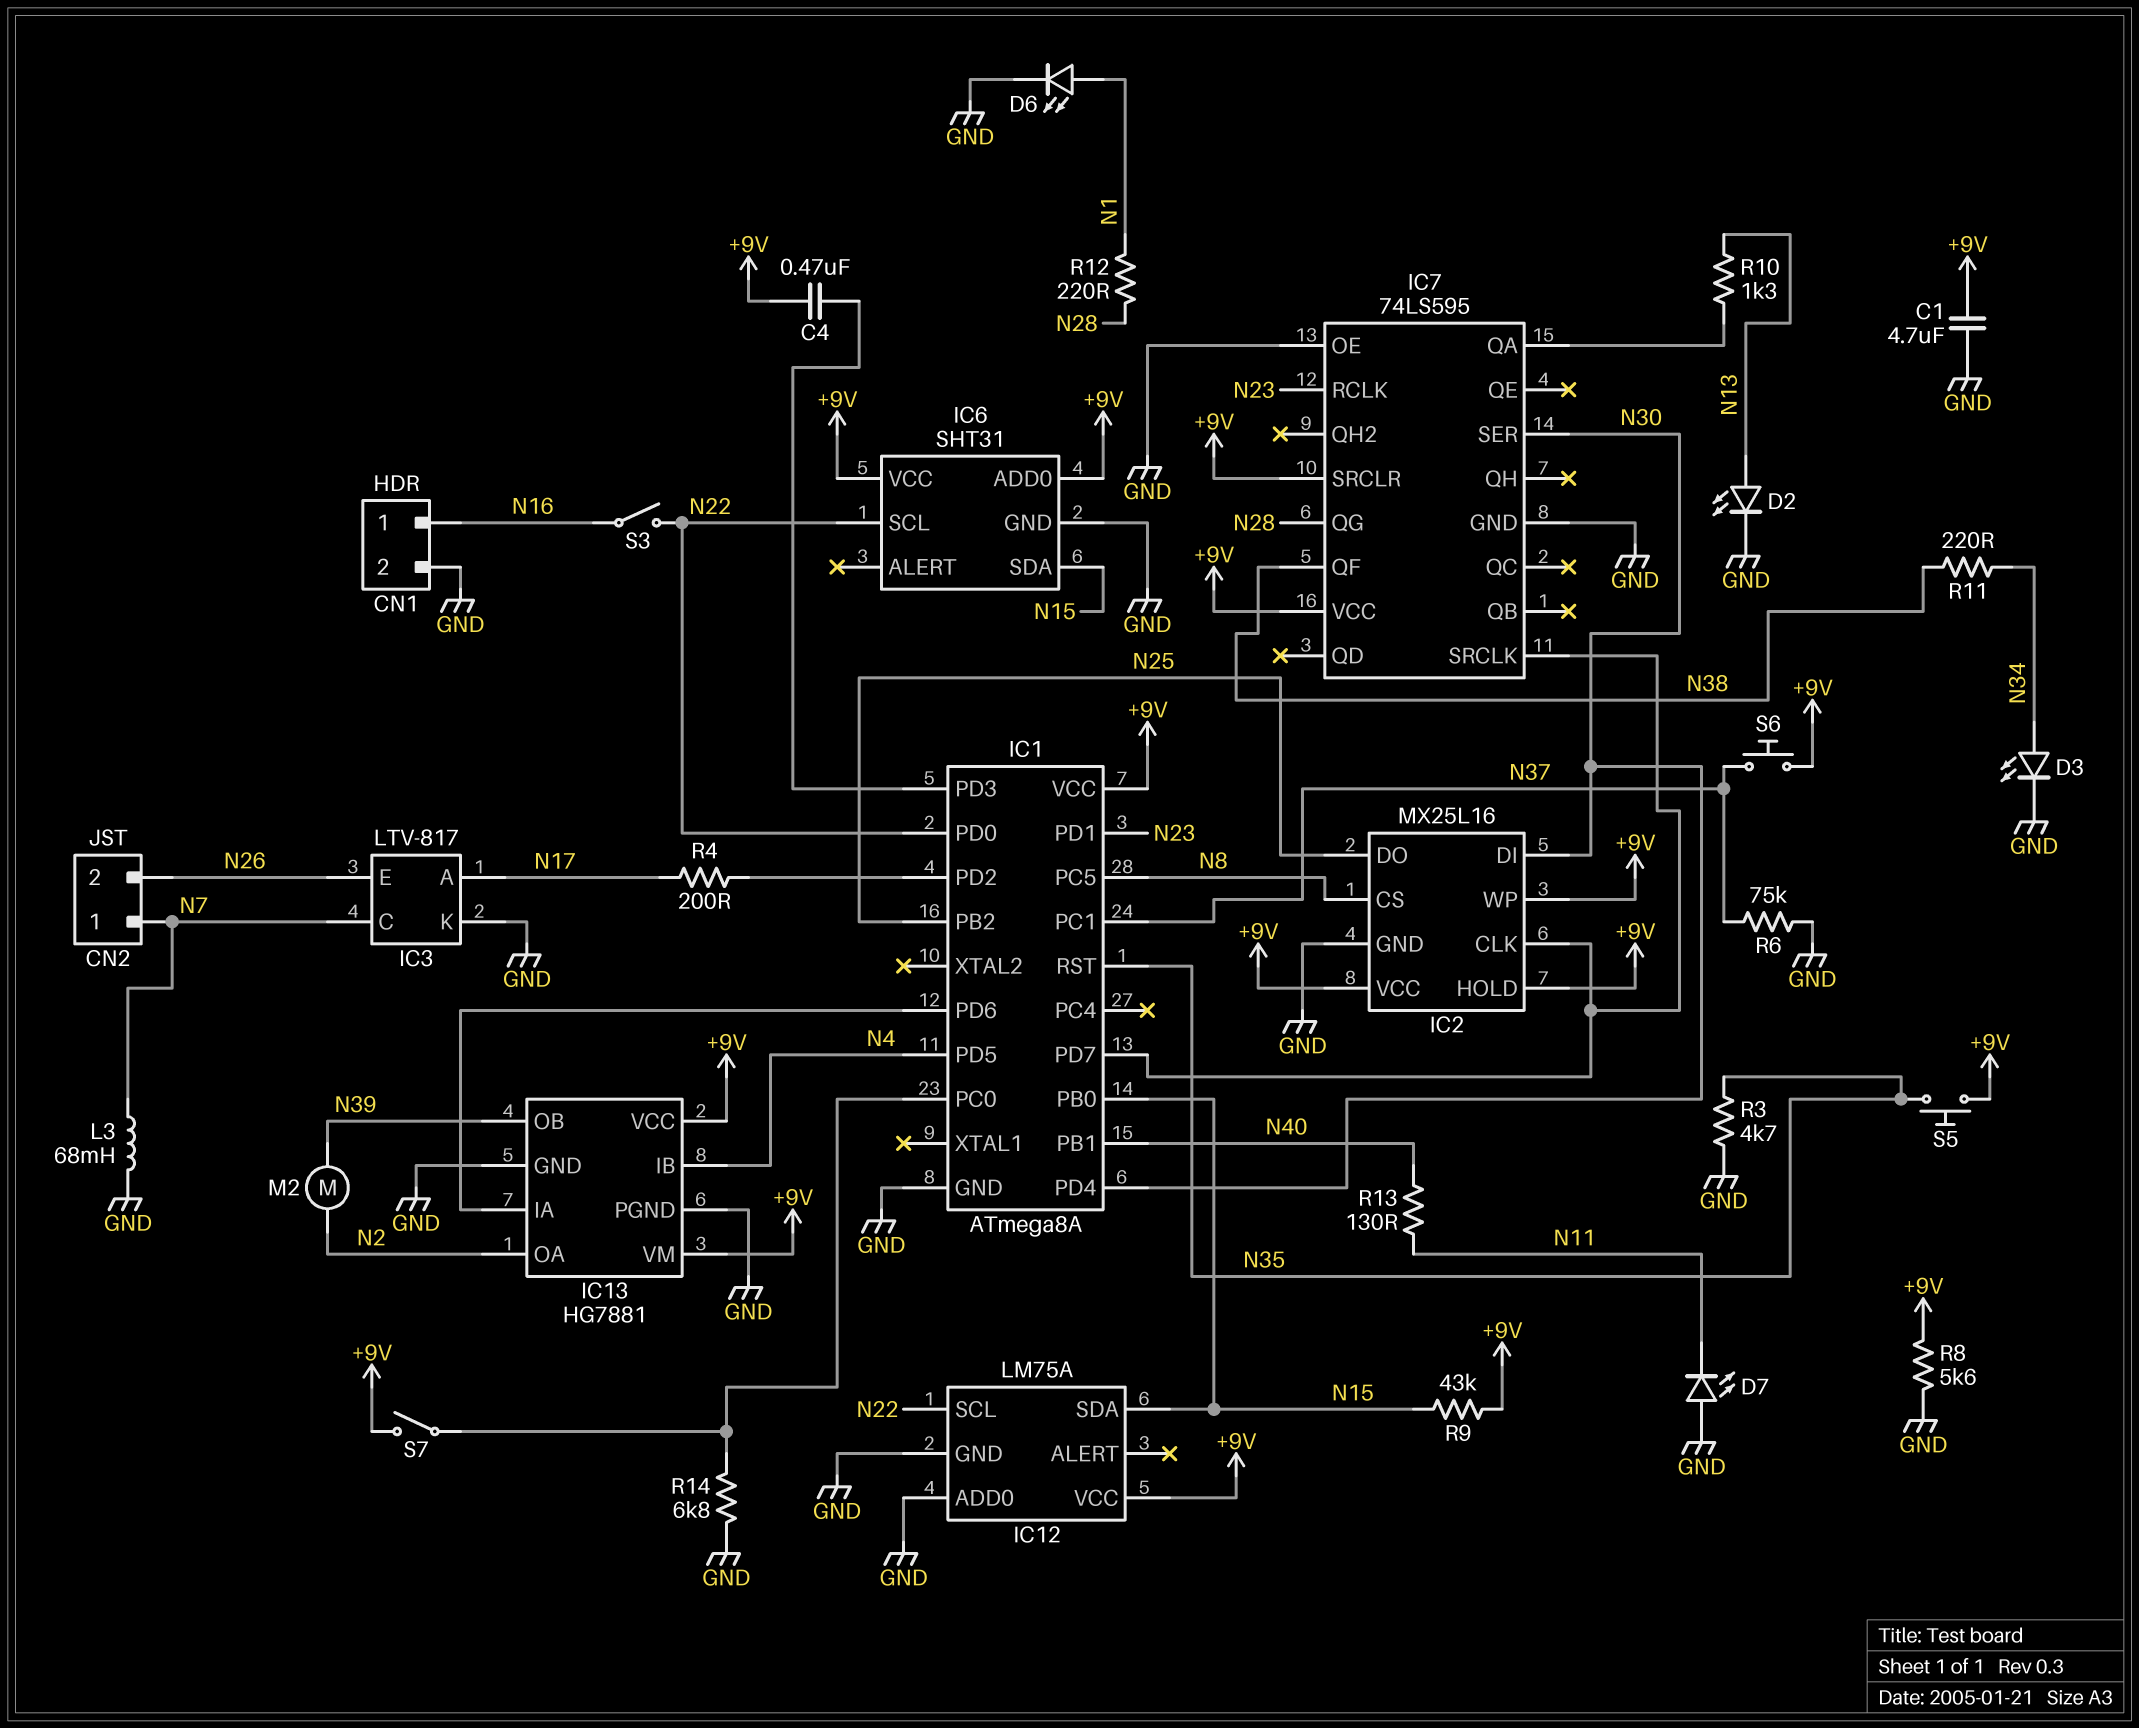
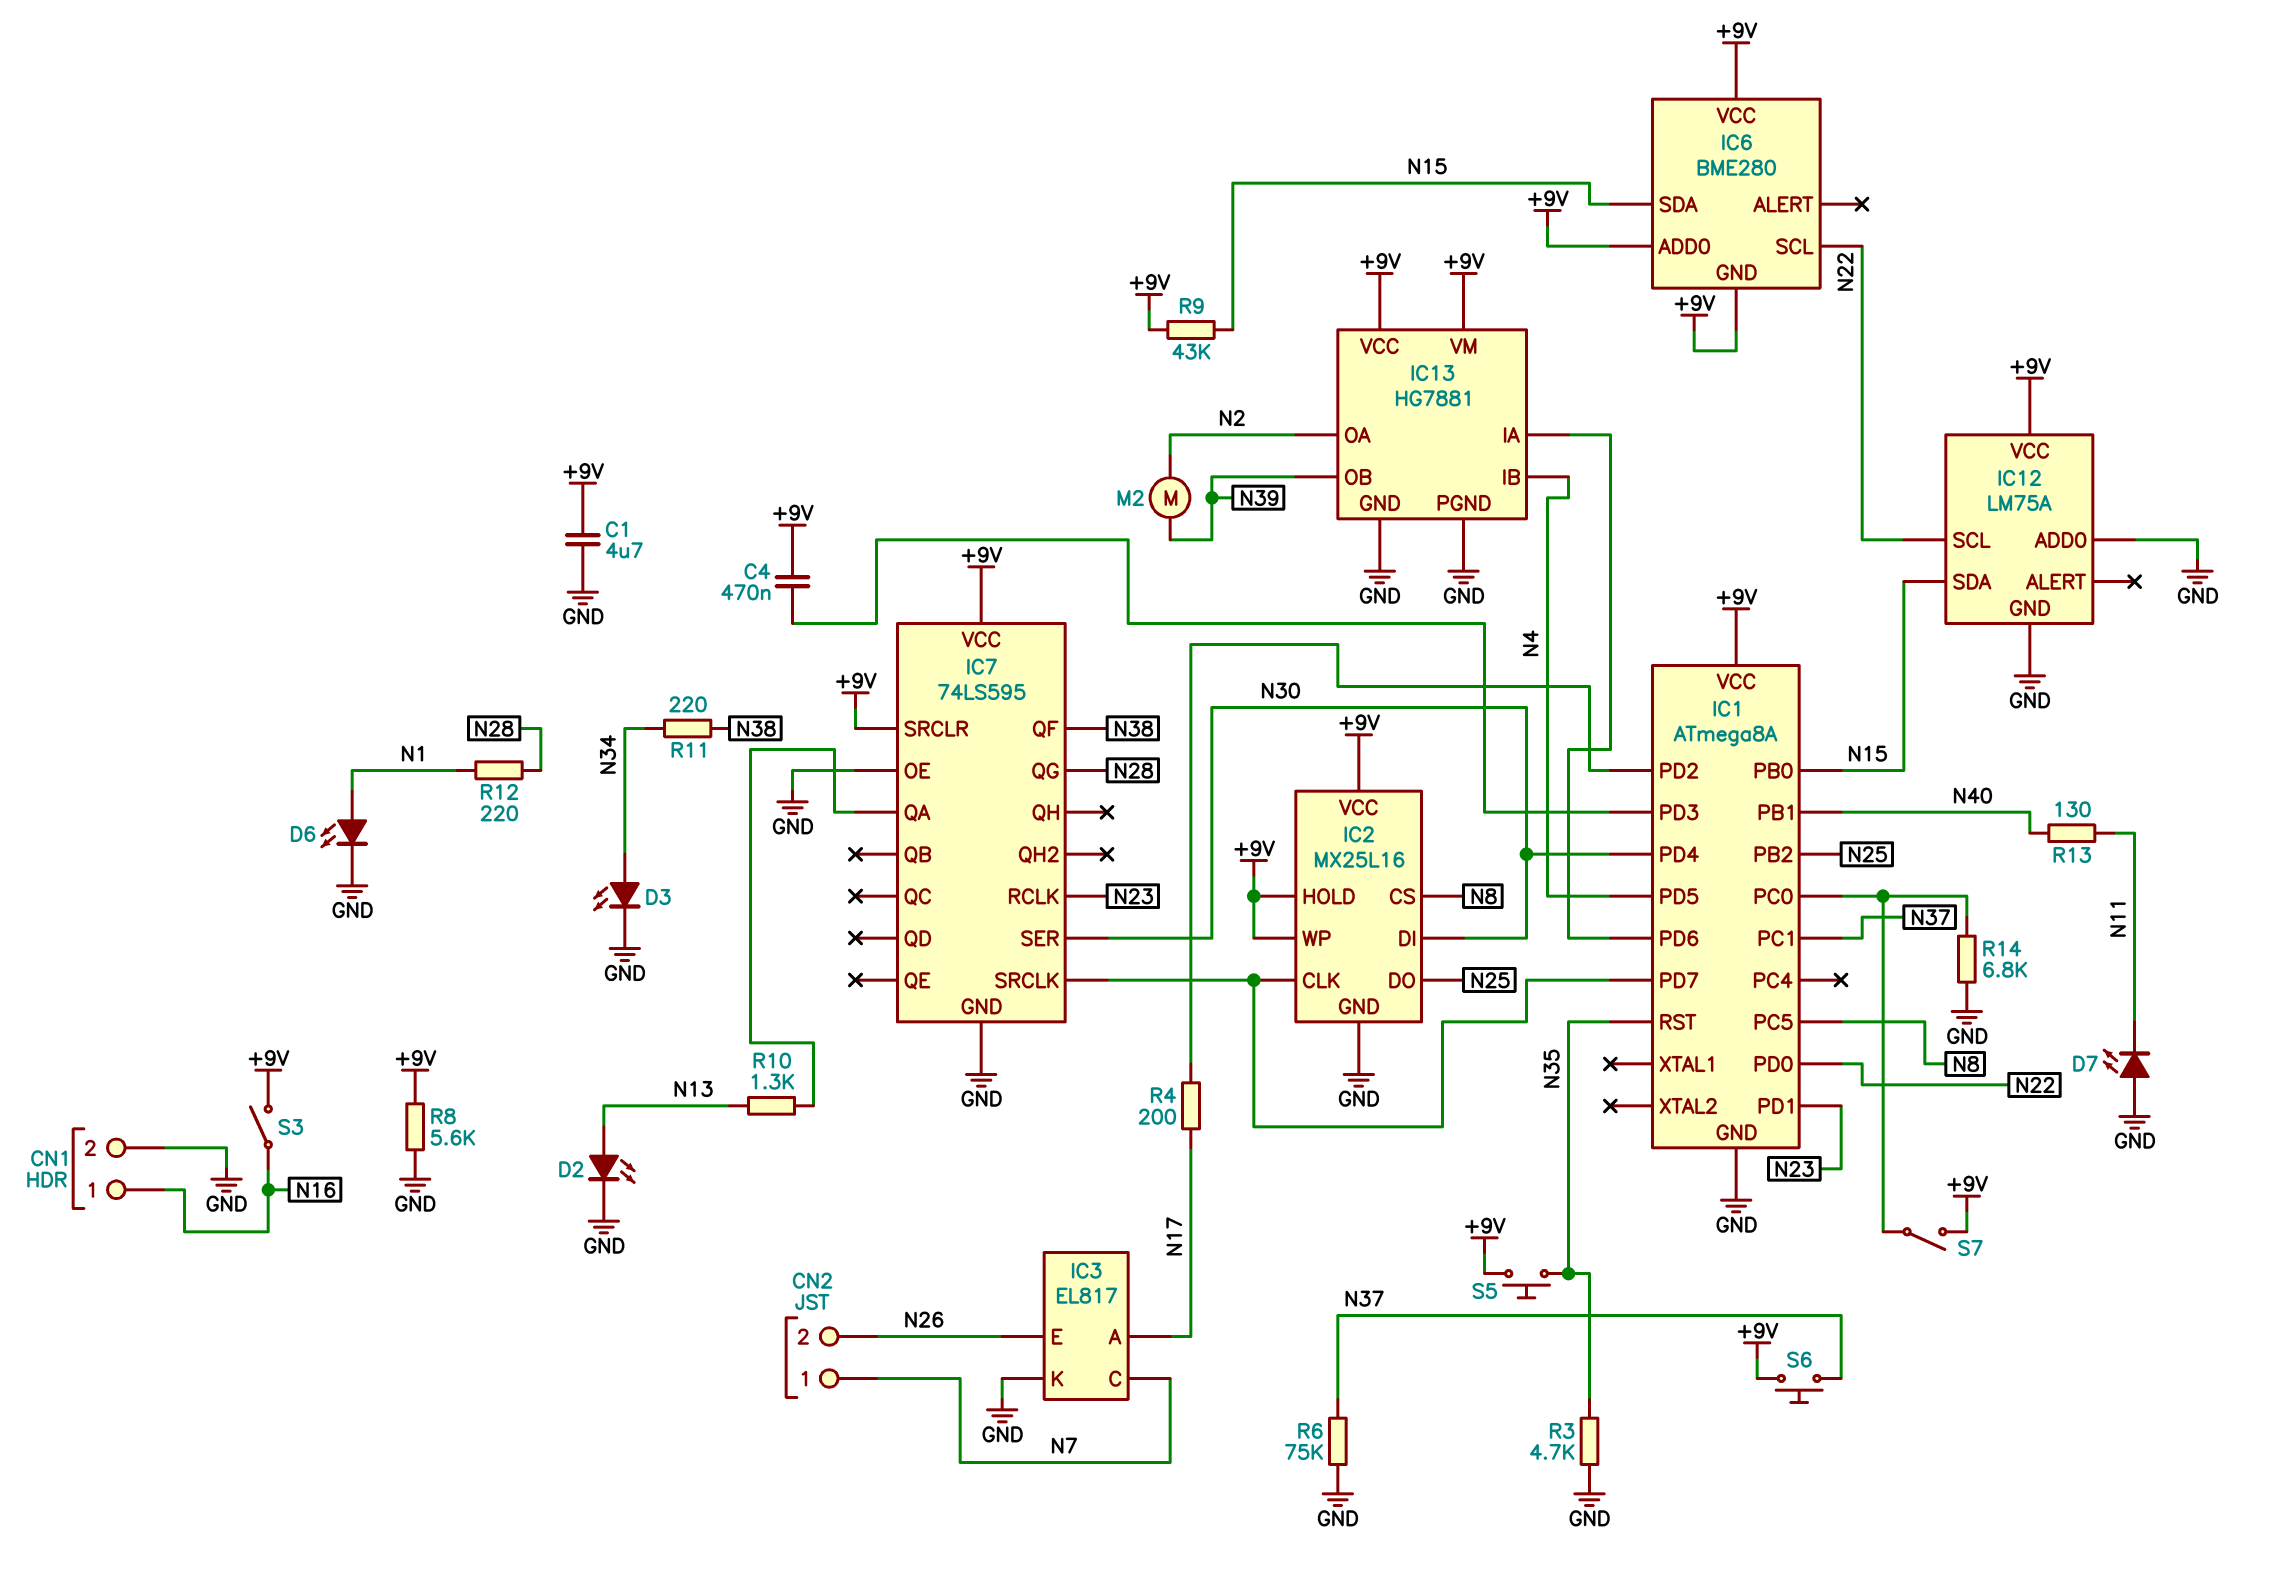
IC3: LTV-817 -> EL817
IC6: SHT31 -> BME280
IC6 pin GND: GND -> +9V
L3: 68mH (GND, N7) -> none
S3: switch (N16, N22) -> switch (+9V, N16)

